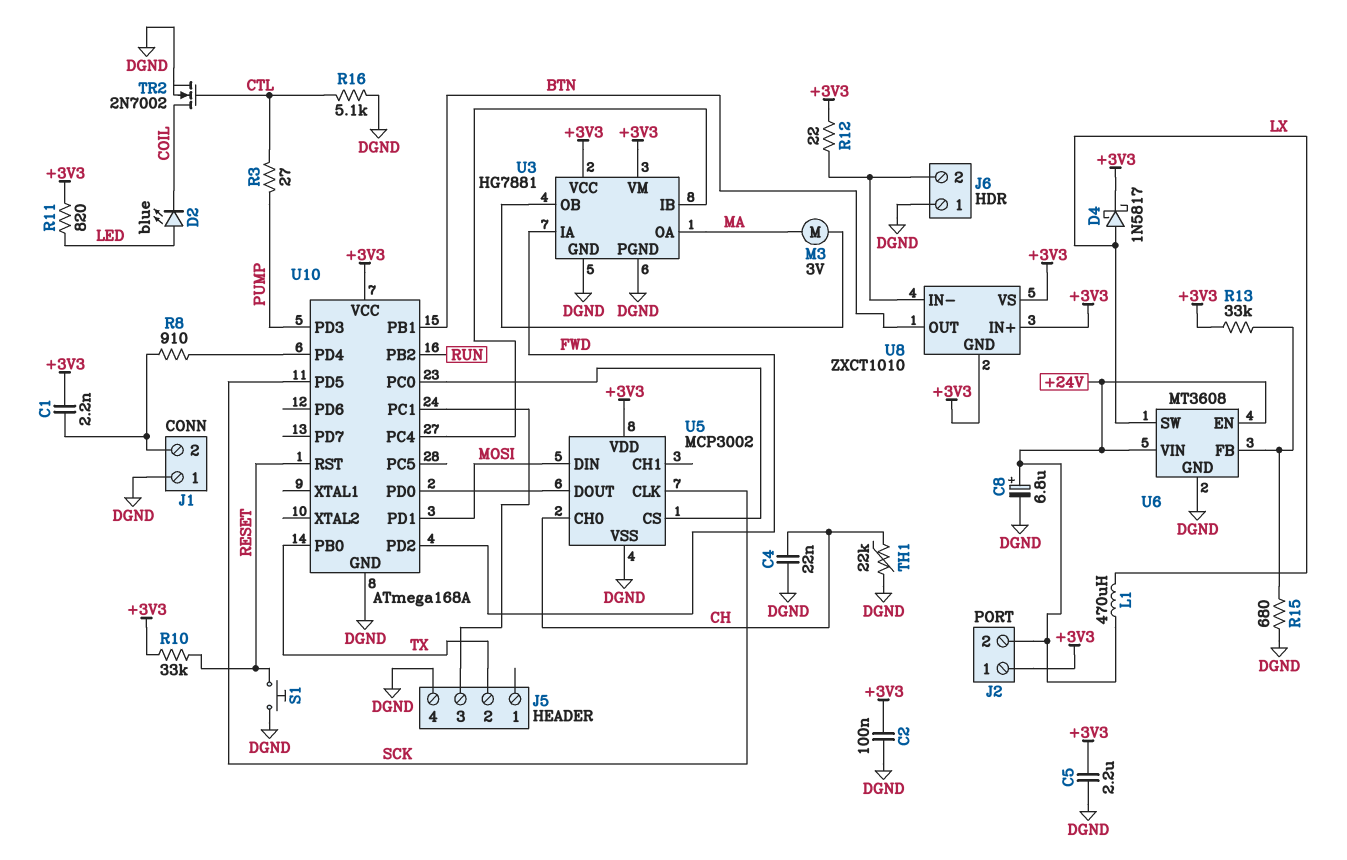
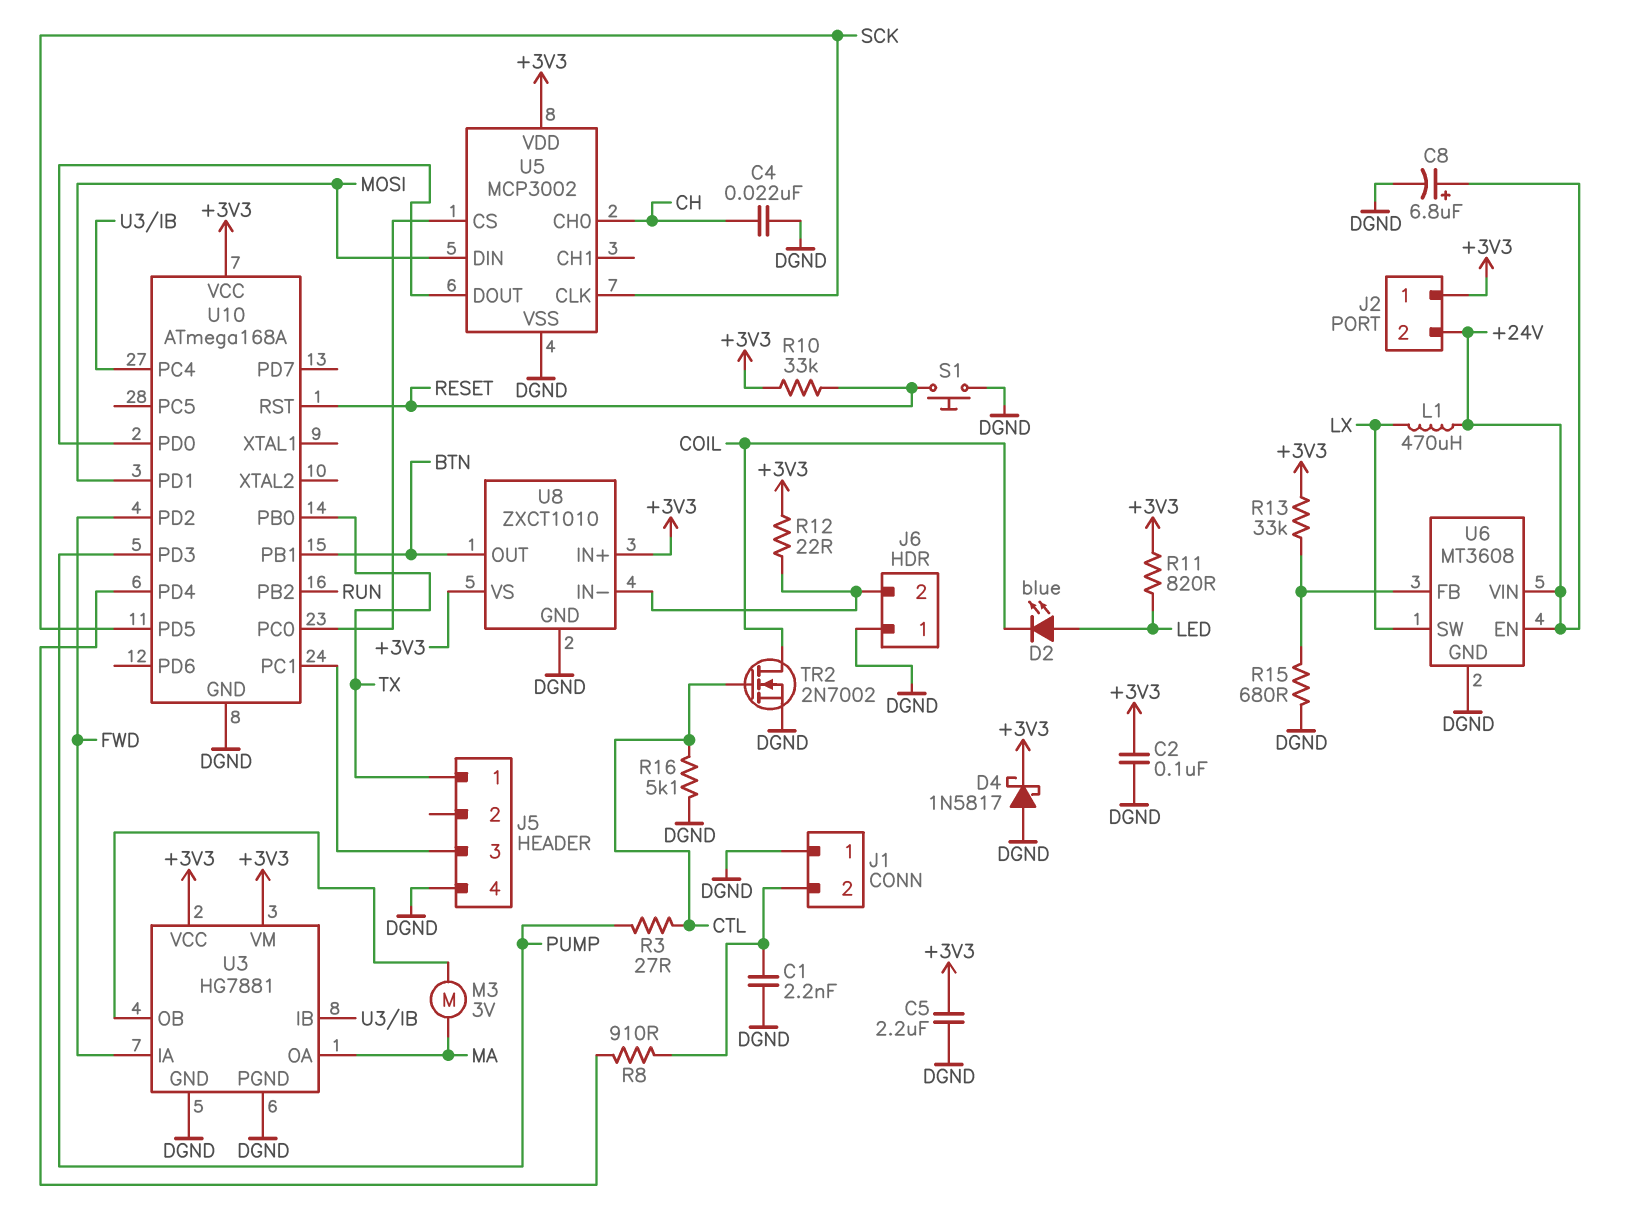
C1: 2.2nF (+3V3, J1/2) -> 2.2nF (DGND, J1/2)
D4: schottky 1N5817 (A LX, K +3V3) -> schottky 1N5817 (A DGND, K +3V3)
J5 pin 1: none -> TX
J5 pin 2: TX -> none
TH1: 22k (CH, DGND) -> none
U8 pin GND: +3V3 -> DGND

